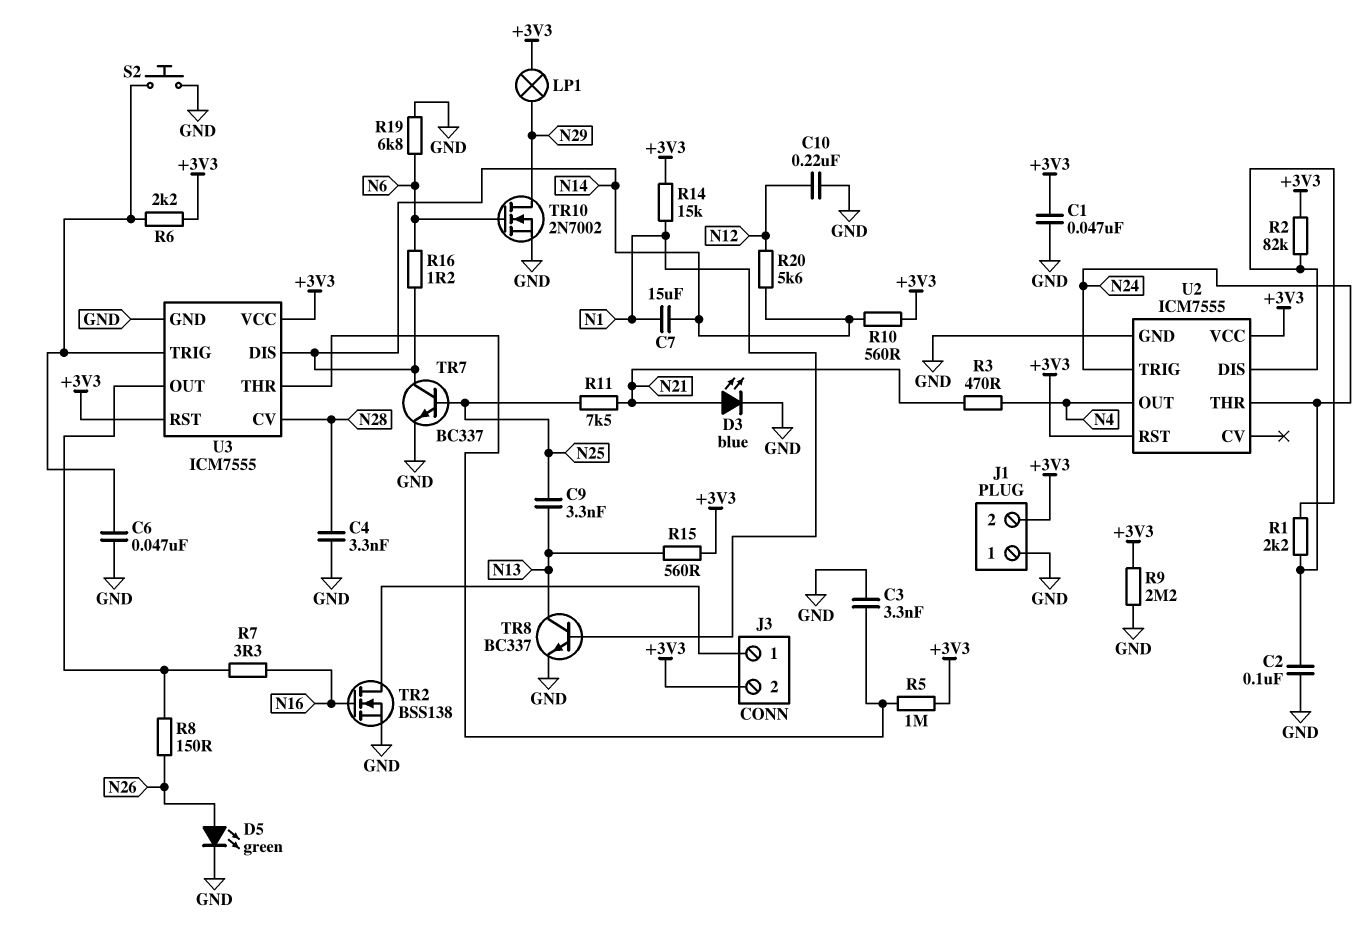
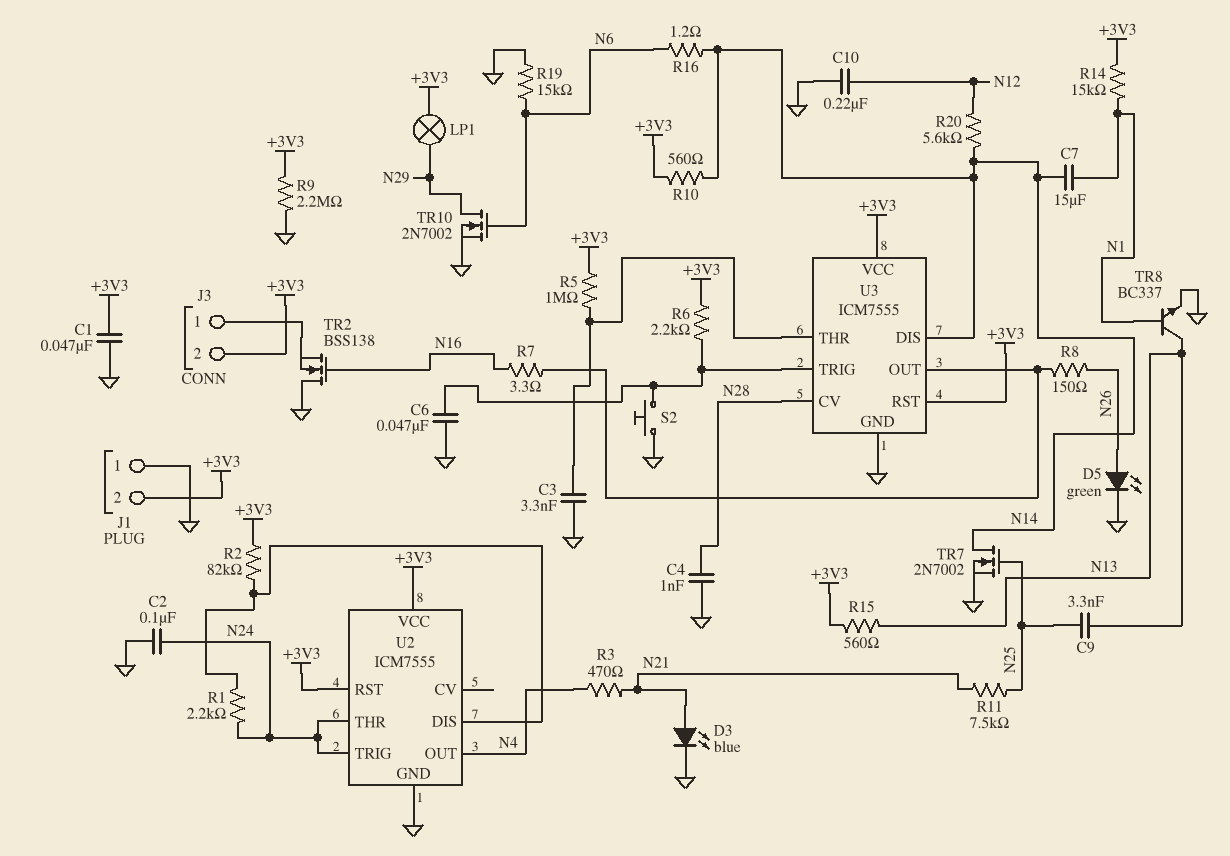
C4: 3.3nF (GND, N28) -> 1nF (GND, N28)
R19: 6.8k (GND, N6) -> 15k (GND, N6)
TR2: NMOS BSS138 (G N16, D J3/1, S GND) -> NMOS BSS138 (G N16, D GND, S J3/1)
TR7: NPN BC337 (B N25, C N14, E GND) -> NMOS 2N7002 (G N25, D N14, S GND)

